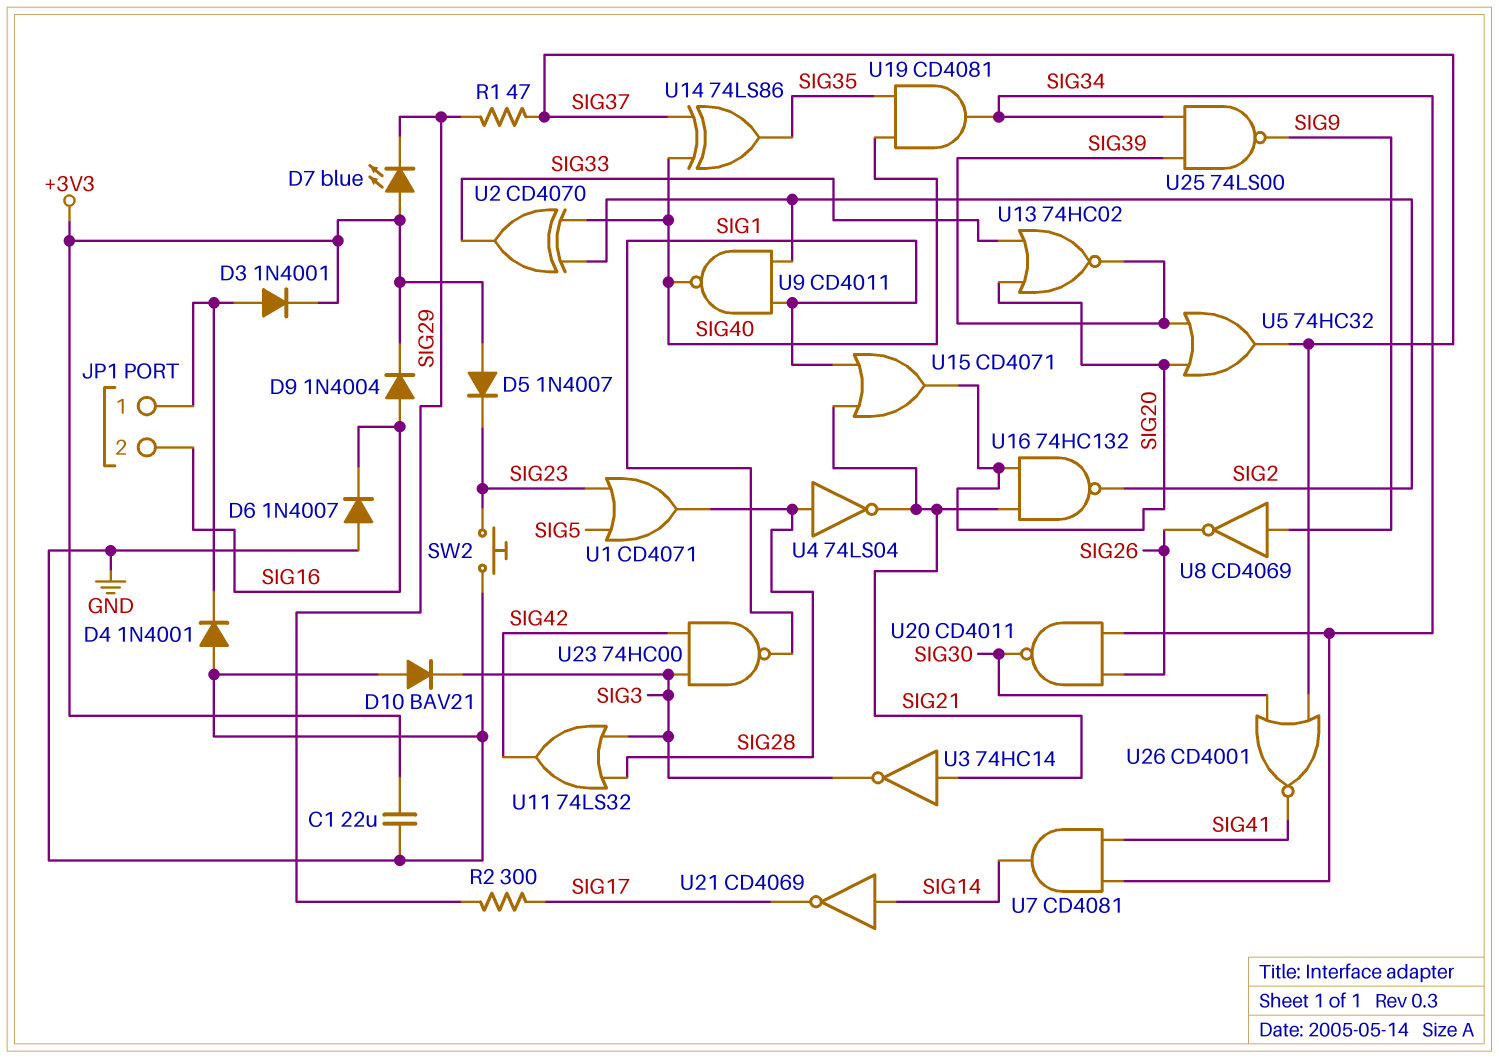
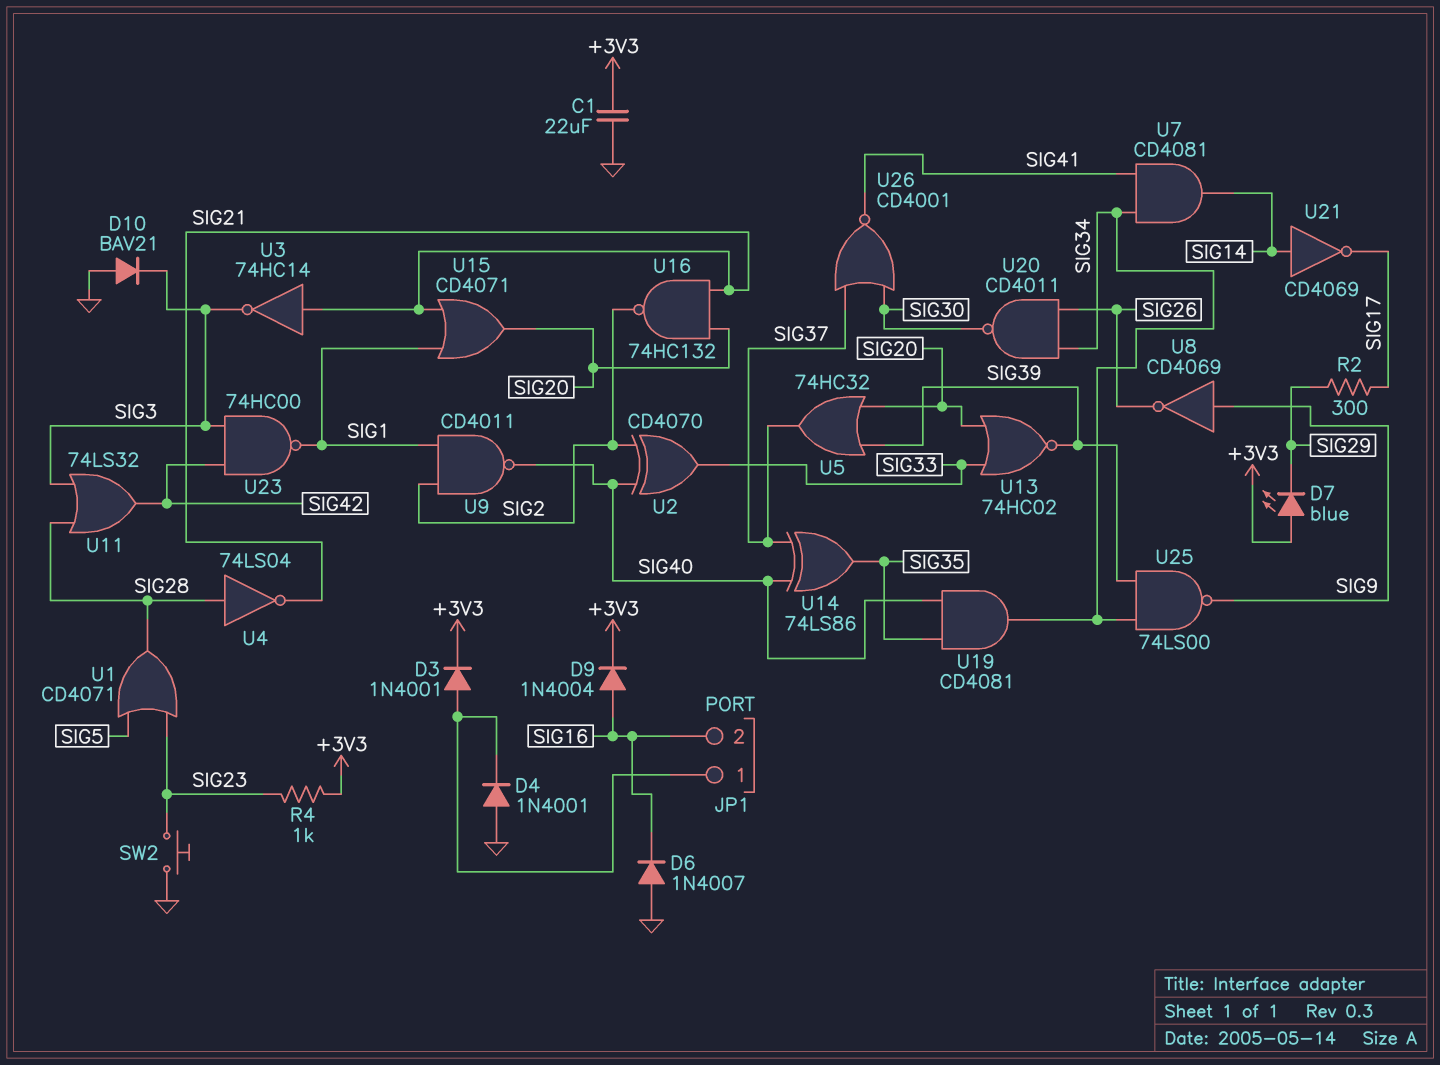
D5: diode 1N4007 (A +3V3, K SIG23) -> none
R1: 47 (SIG29, SIG37) -> none
R4: none -> 1k (+3V3, SIG23)

